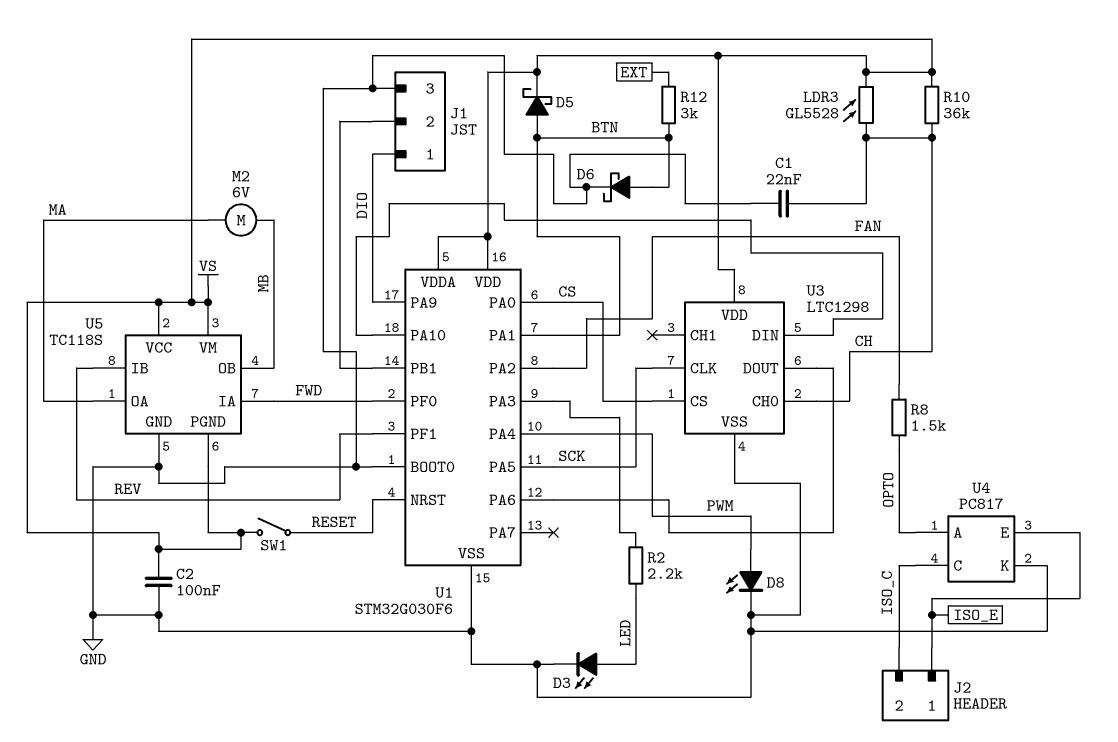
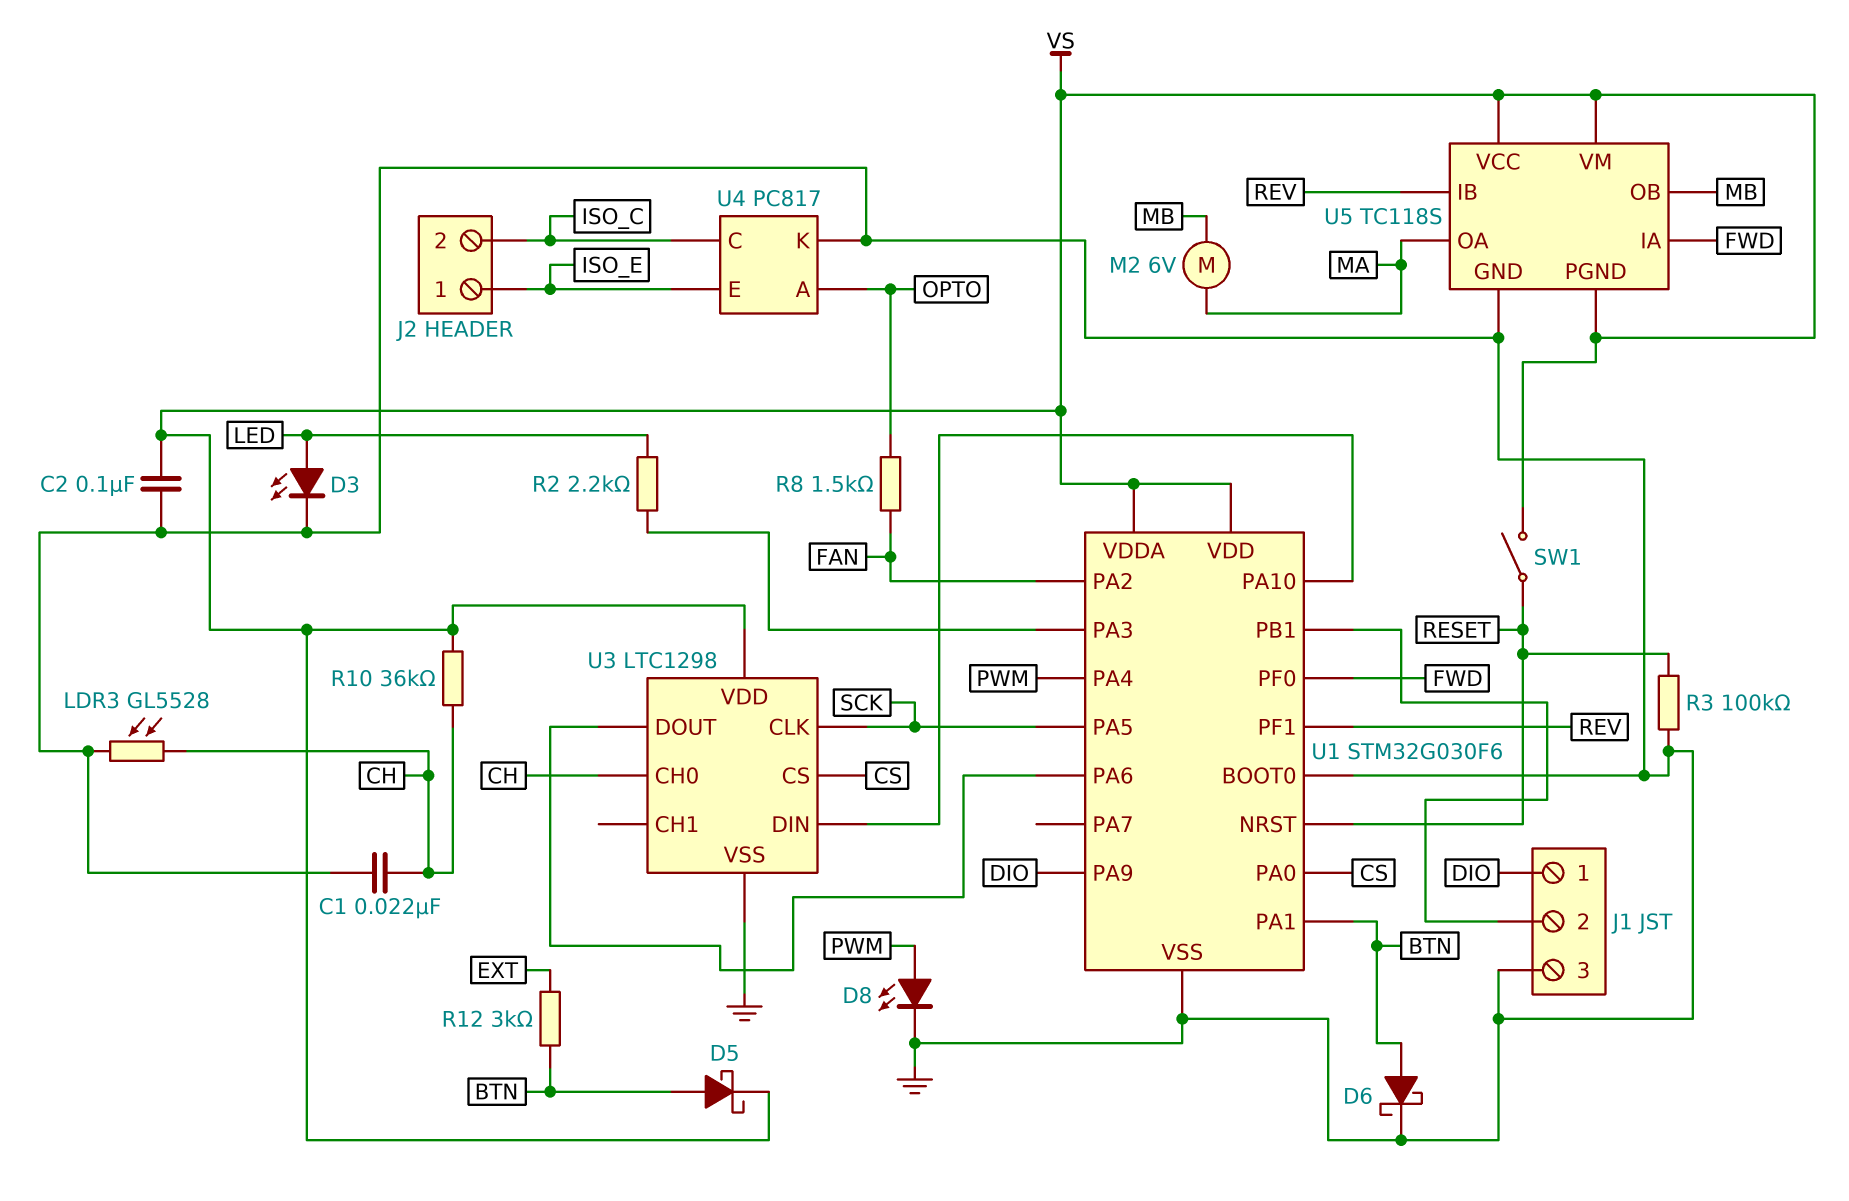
LDR3: GL5528 (CH, VS) -> GL5528 (CH, GND)
R3: none -> 100k (GND, RESET)

